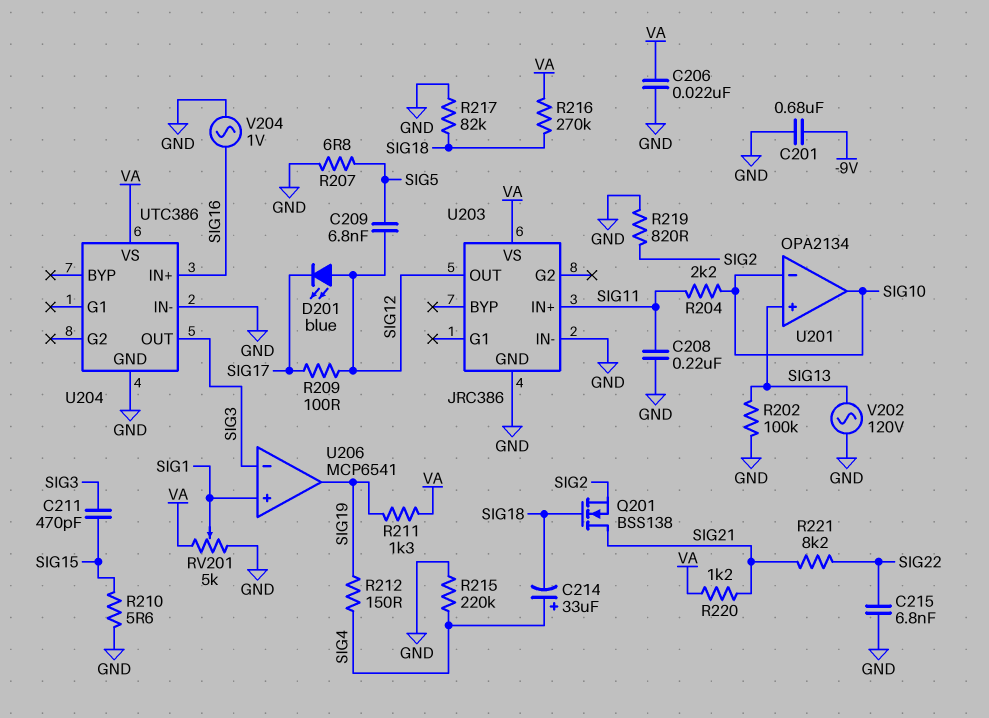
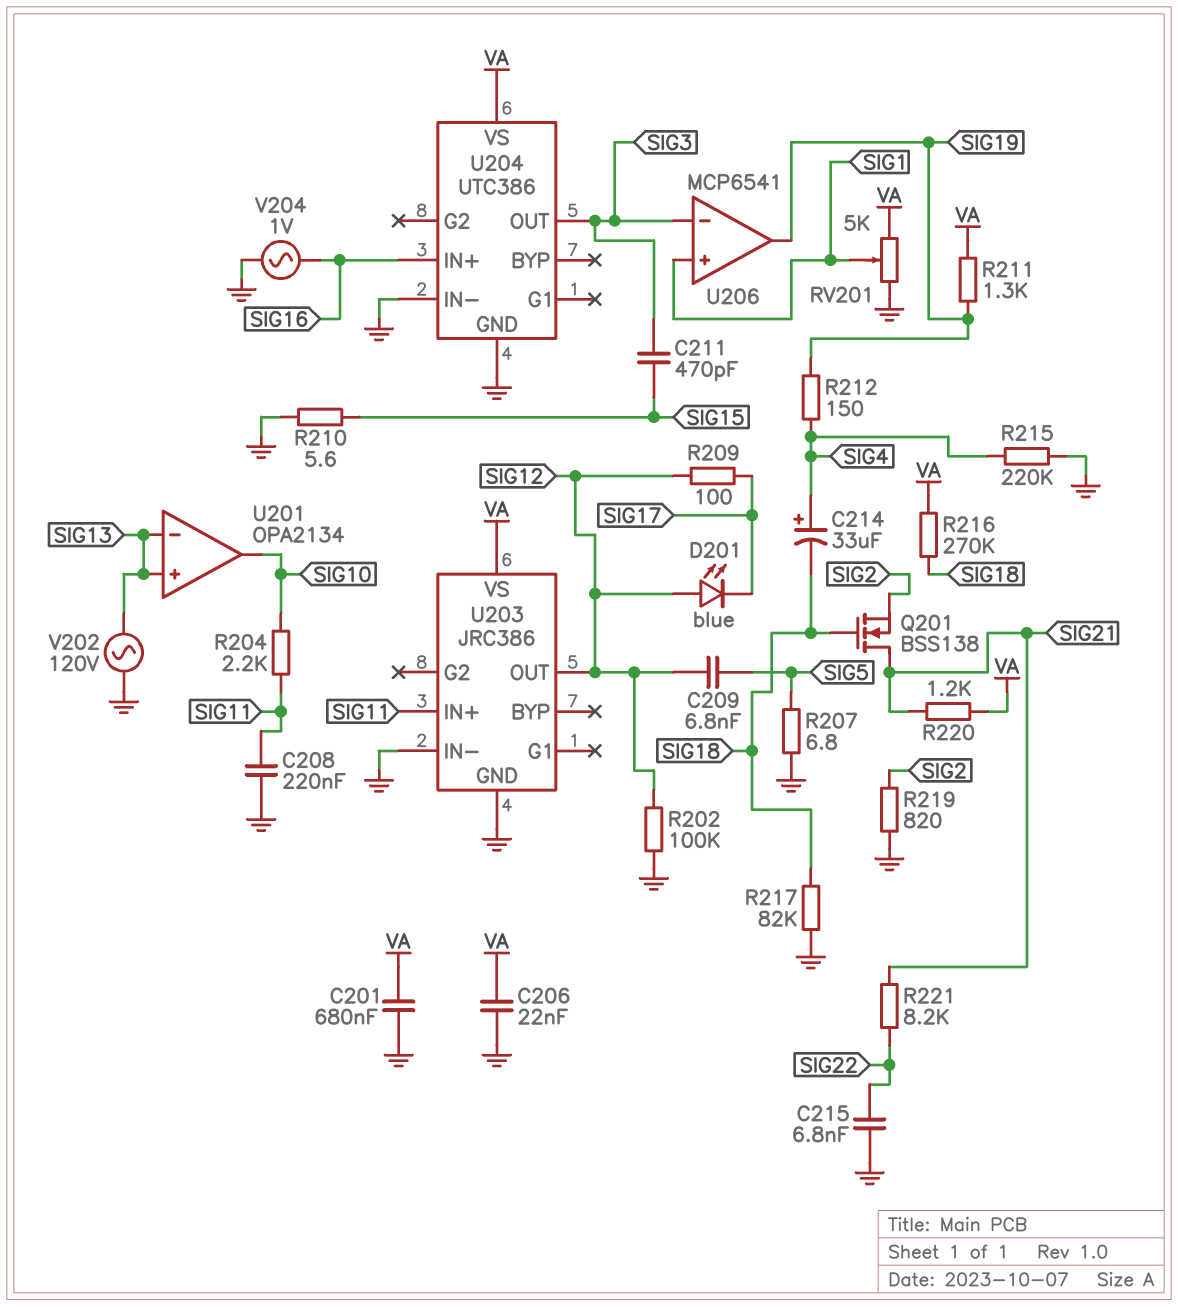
C201: 680nF (-9V, GND) -> 680nF (GND, VA)
R202: 100k (GND, SIG13) -> 100k (GND, SIG12)
U201 pin in-: SIG10 -> SIG13

